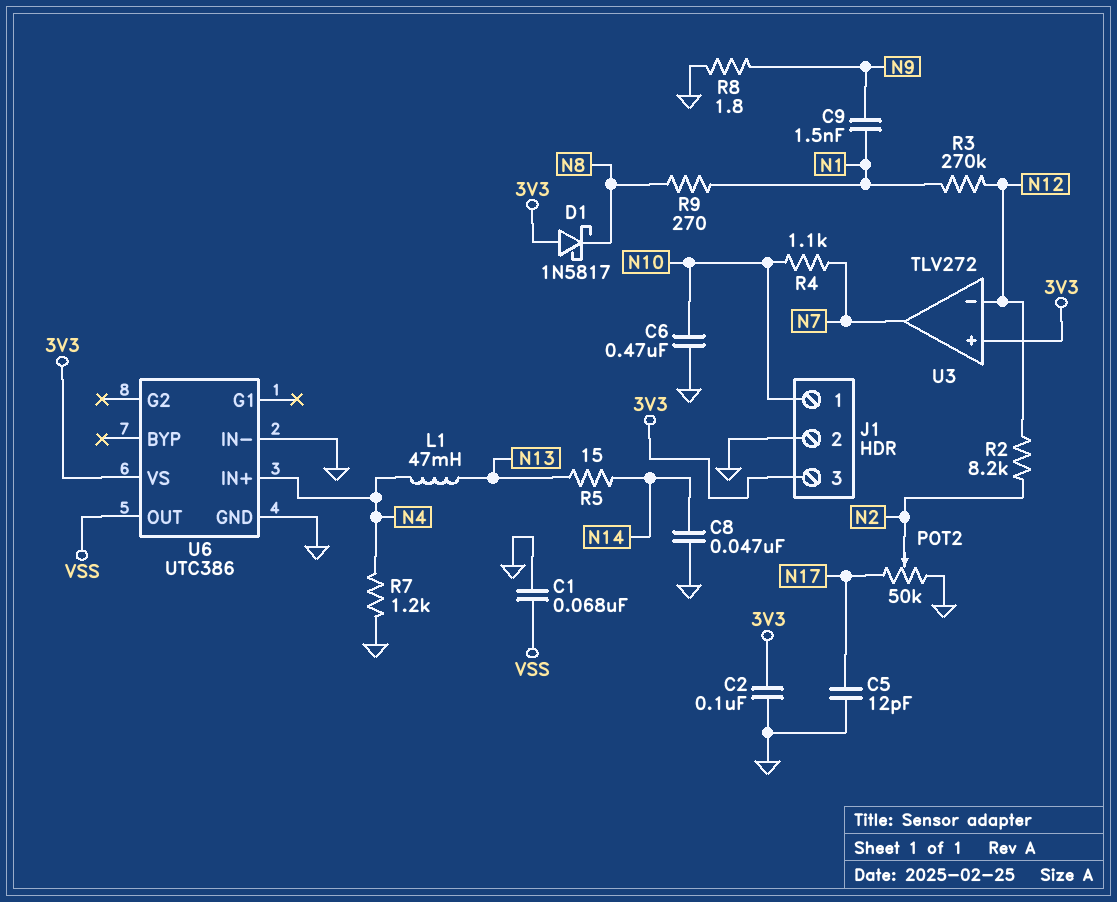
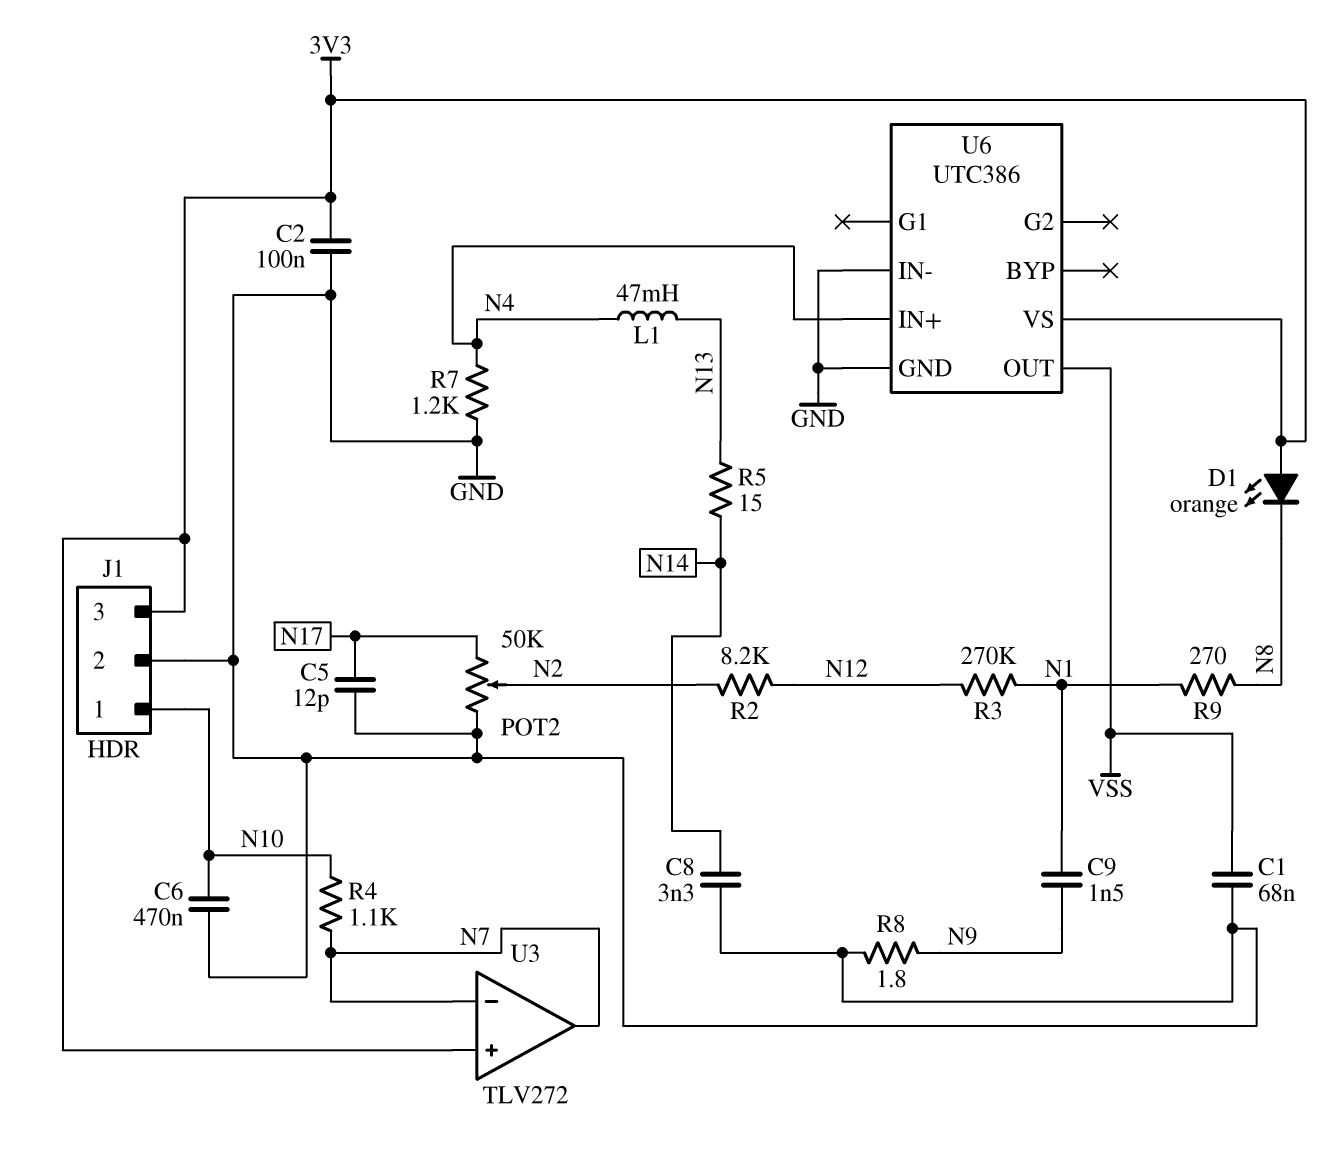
C8: 47nF (GND, N14) -> 3.3nF (GND, N14)
D1: schottky 1N5817 (A 3V3, K N8) -> LED orange (A 3V3, K N8)
U3 pin in-: N12 -> N7

